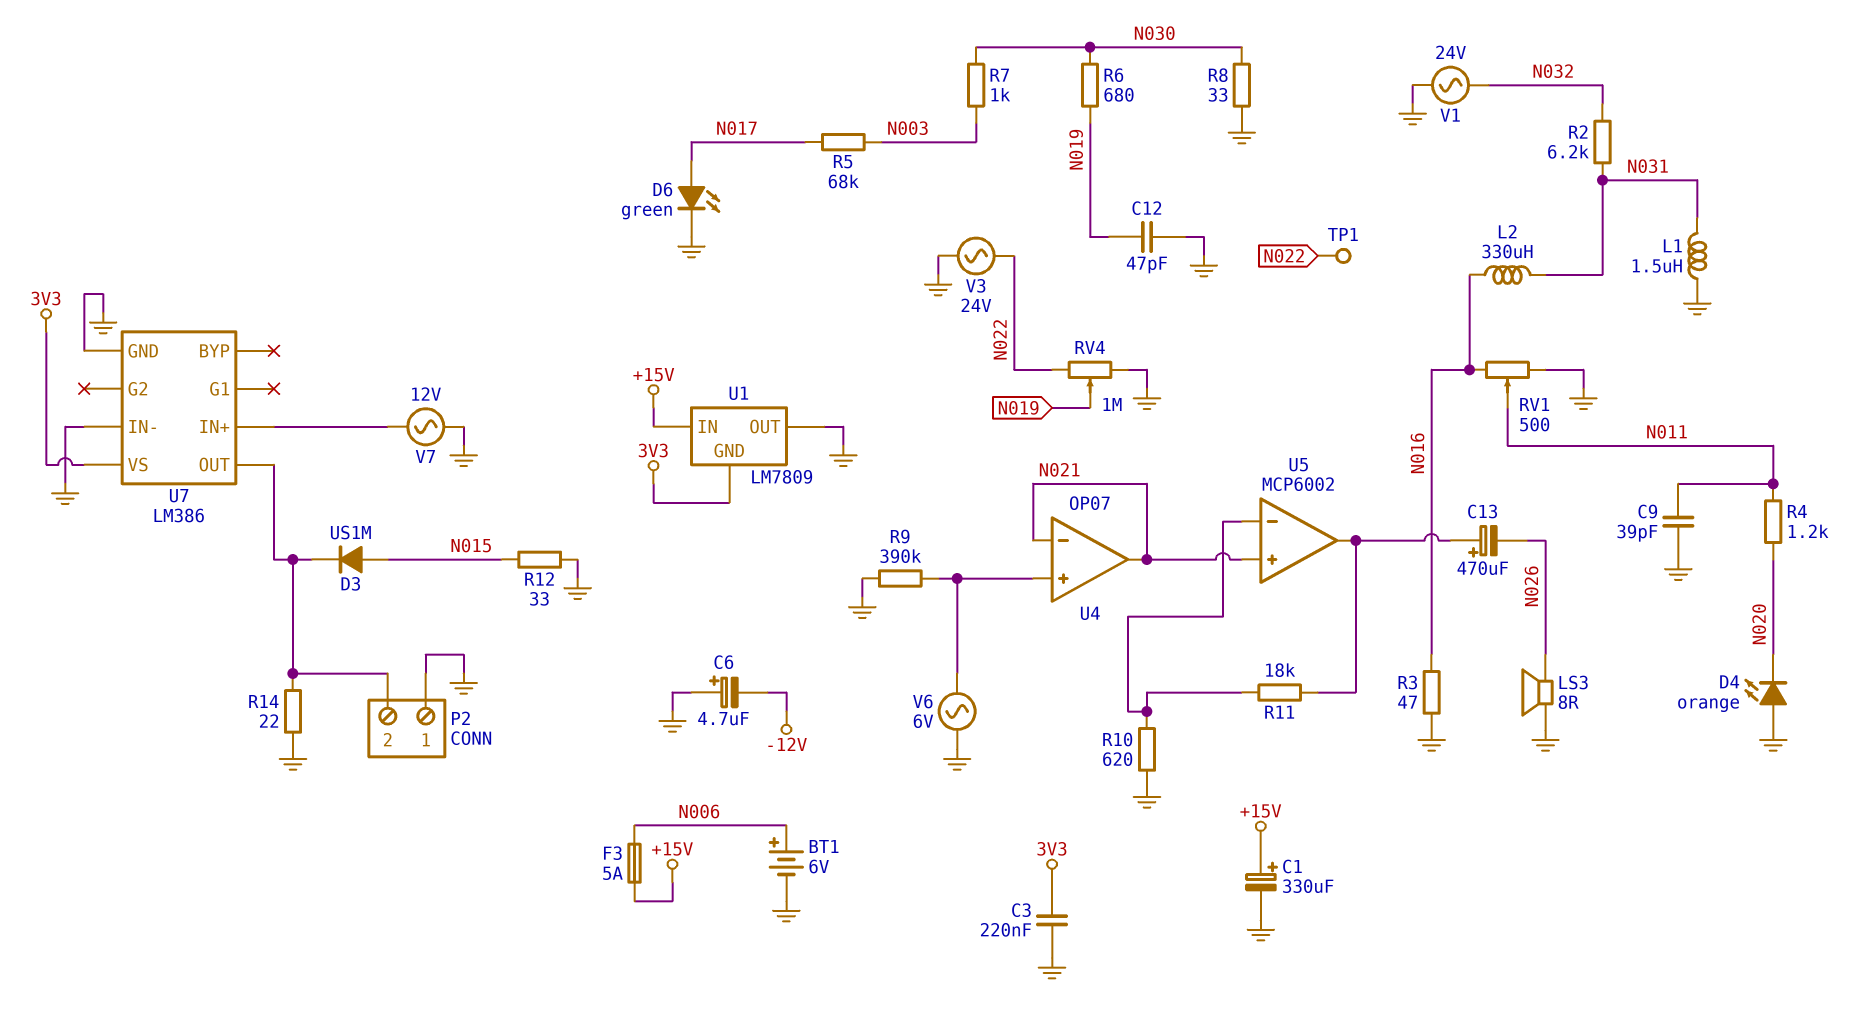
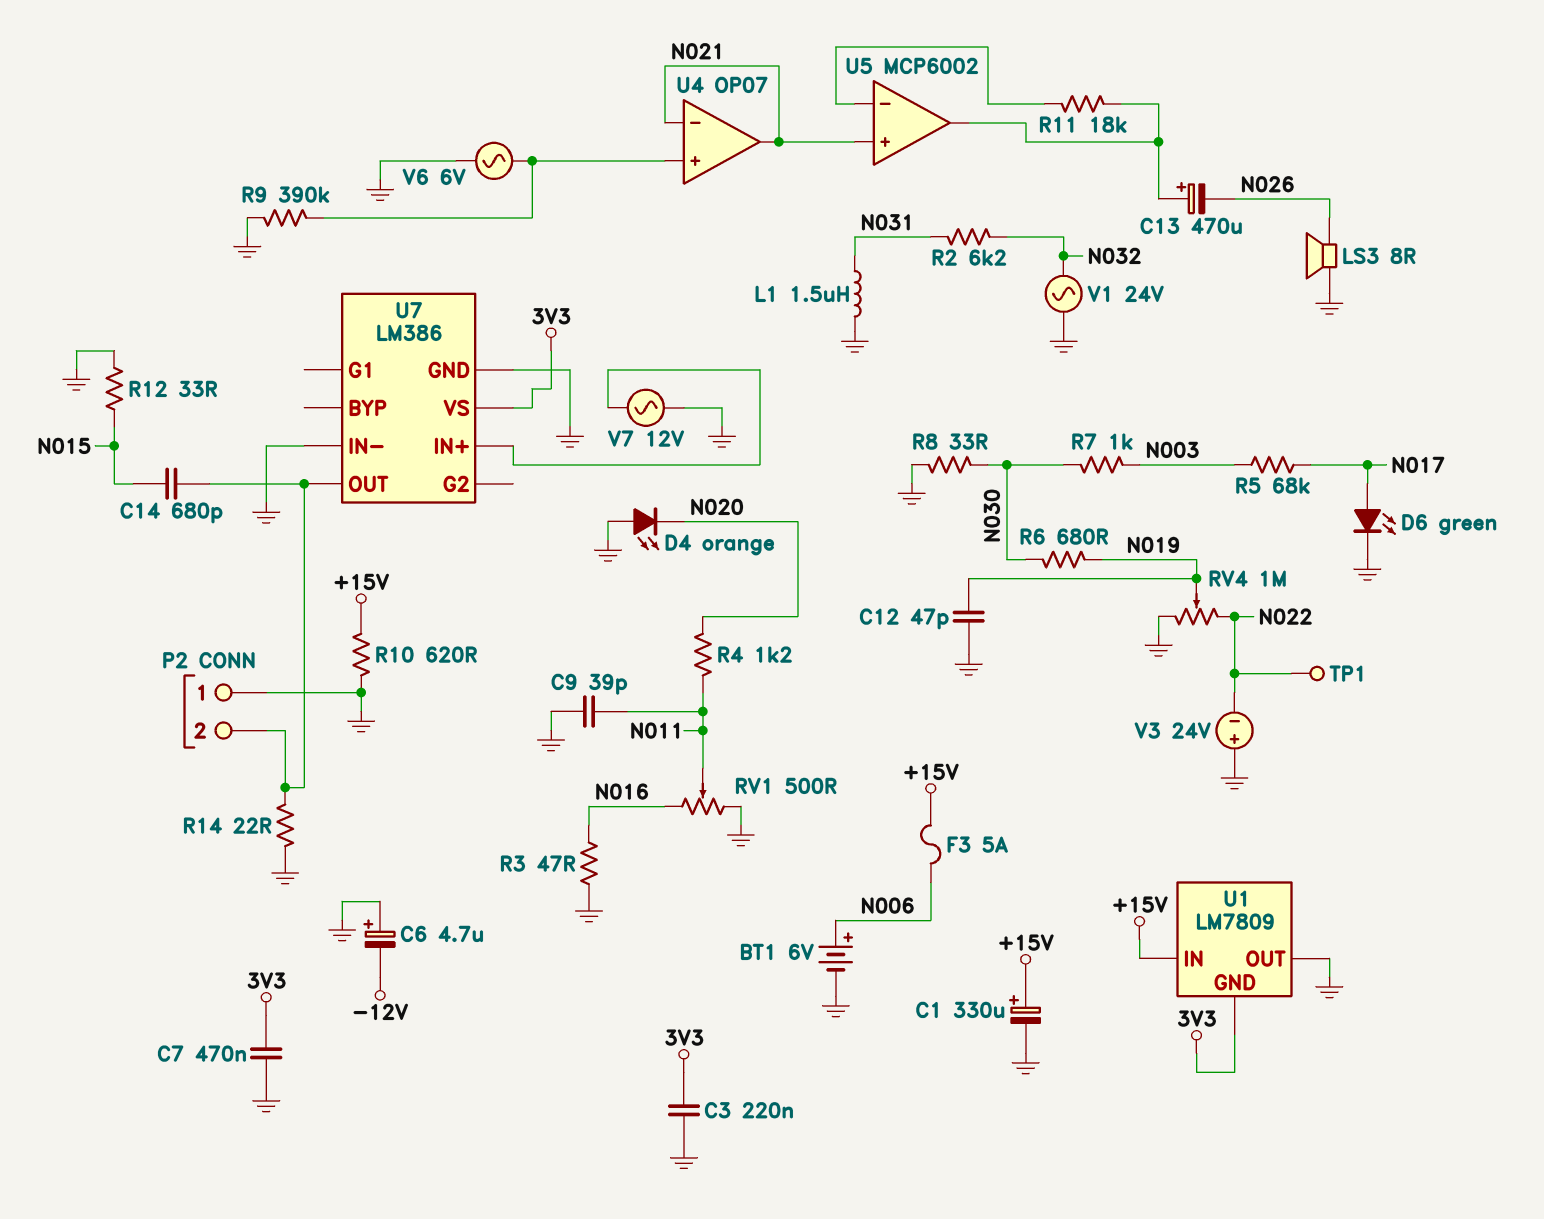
C7: none -> 470nF (3V3, GND)
C14: none -> 680pF (N015, P2/2)
D3: diode US1M (A N015, K P2/2) -> none
L2: 330uH (N016, N031) -> none
R10: 620 (GND, U5/in-) -> 620 (+15V, GND)
V3: AC 24V (GND, N022) -> 24V (plus GND, minus N022)

